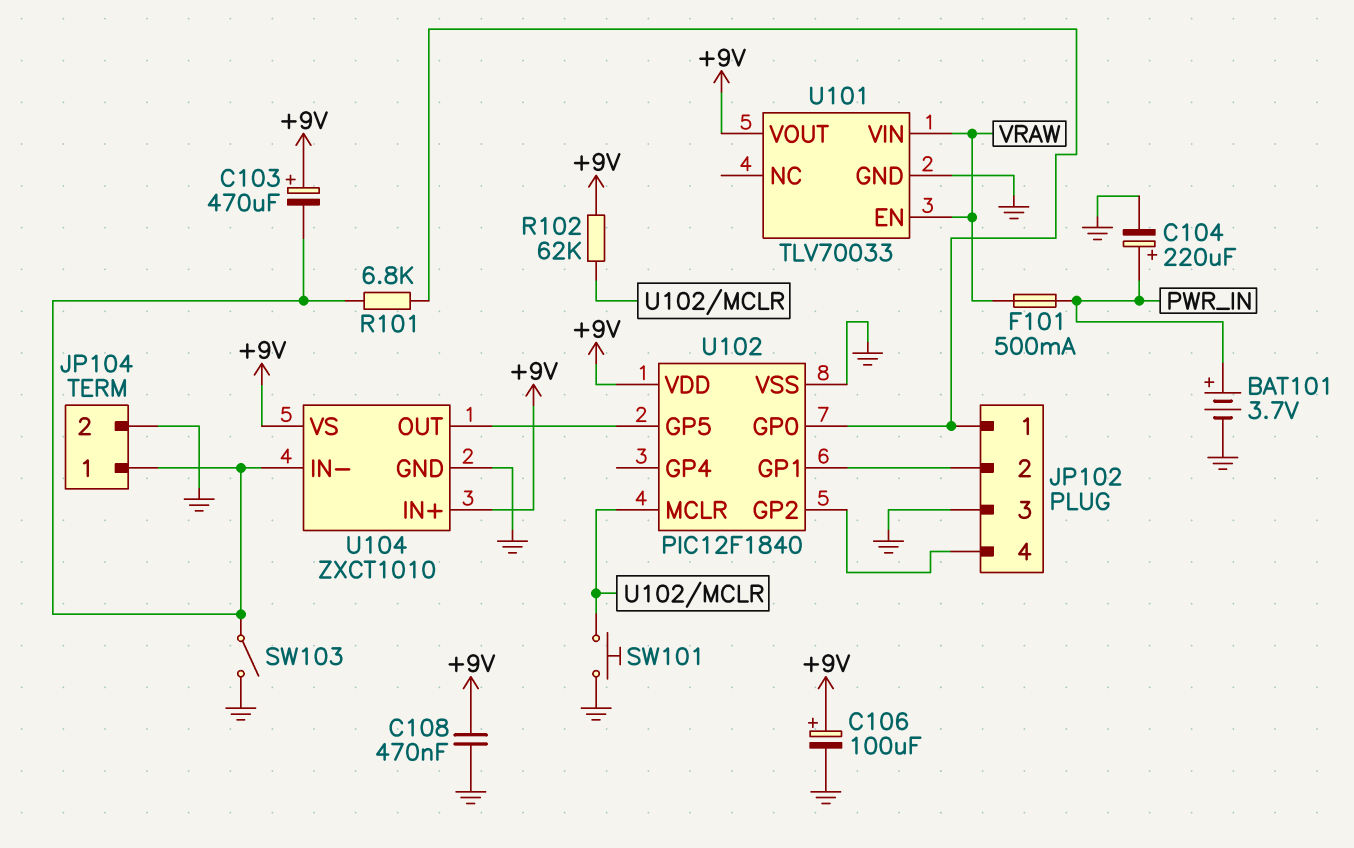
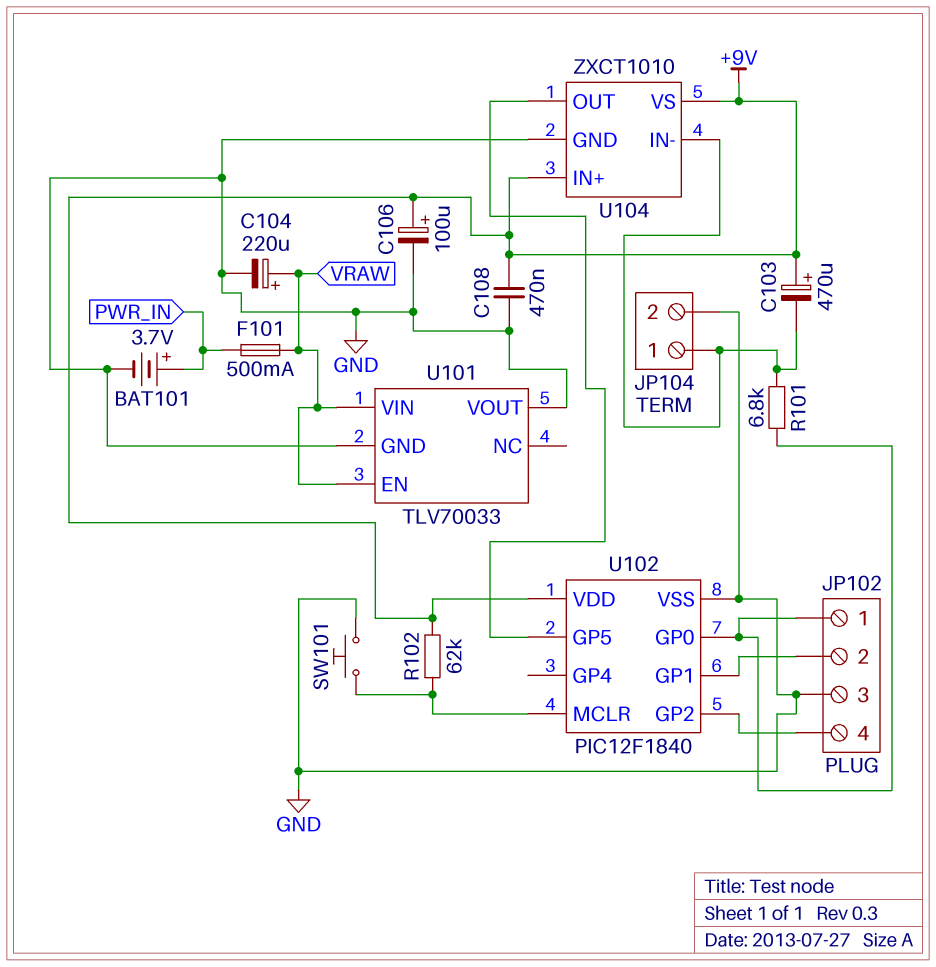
C104: 220uF (plus PWR_IN, minus GND) -> 220uF (plus VRAW, minus GND)
SW103: switch (GND, JP104/1) -> none
U101 pin VOUT: +9V -> GND

